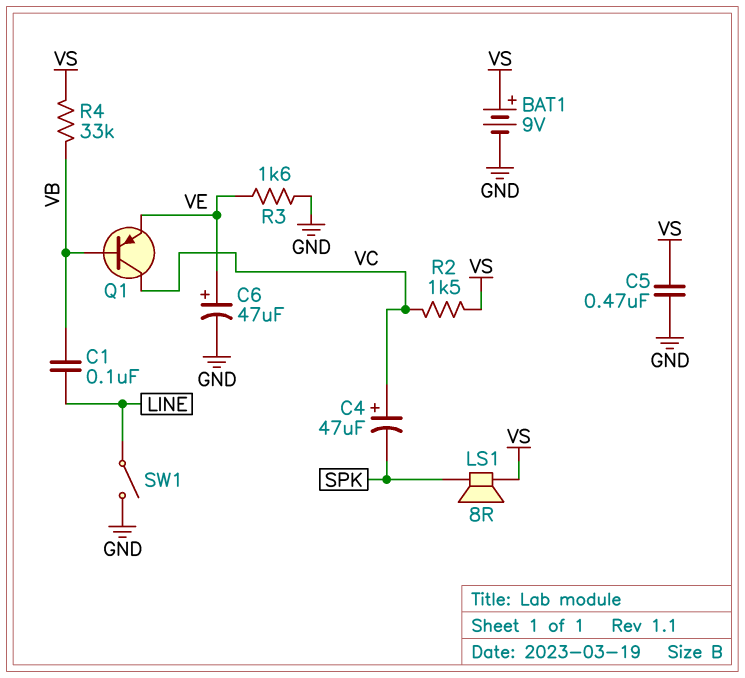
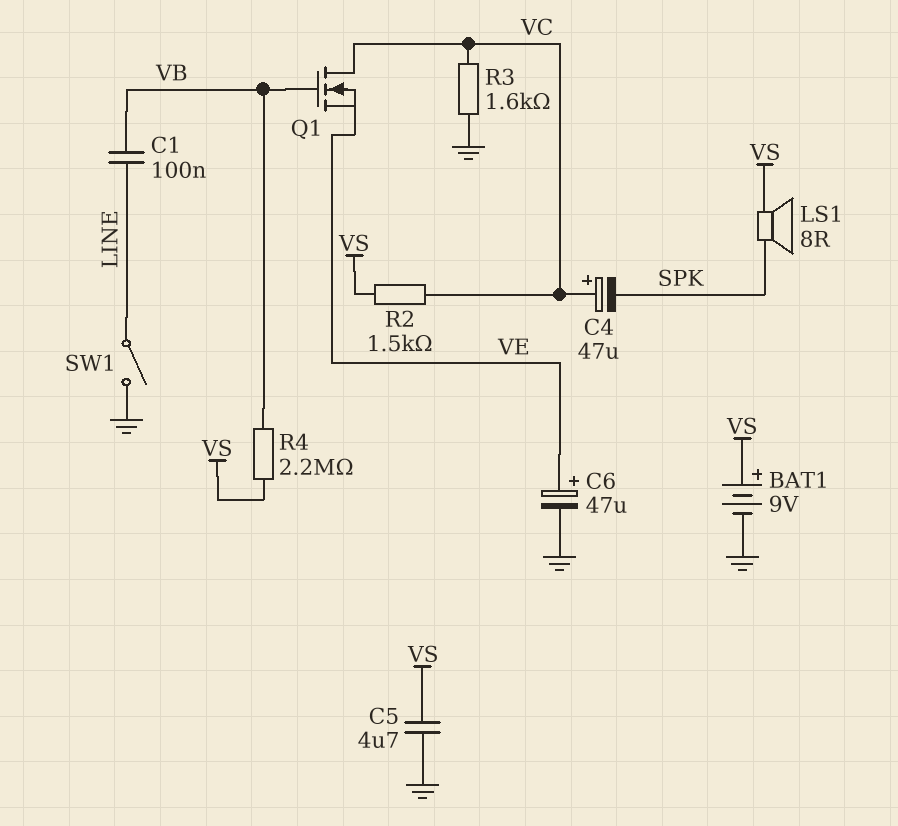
C5: 470nF (GND, VS) -> 4.7uF (GND, VS)
Q1: PNP (B VB, C VC, E VE) -> NMOS (G VB, D VC, S VE)
R3: 1.6k (GND, VE) -> 1.6k (GND, VC)
R4: 33k (VB, VS) -> 2.2M (VB, VS)

